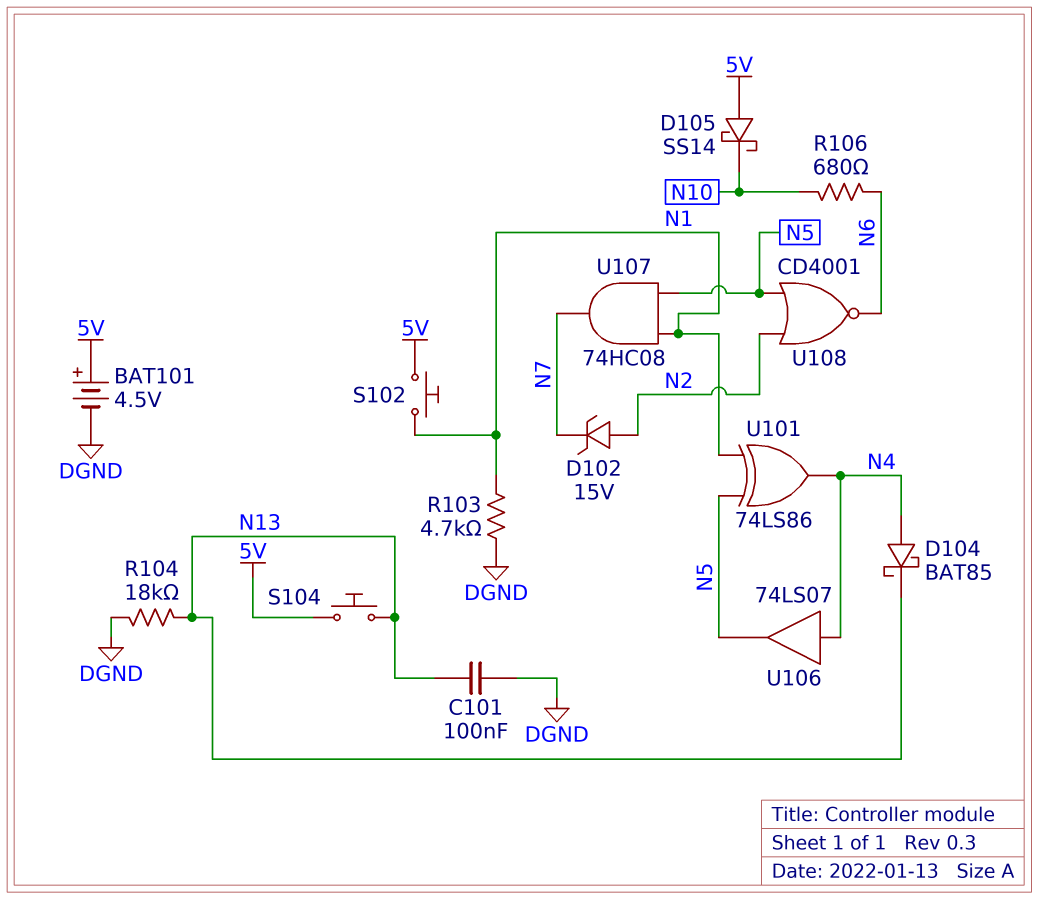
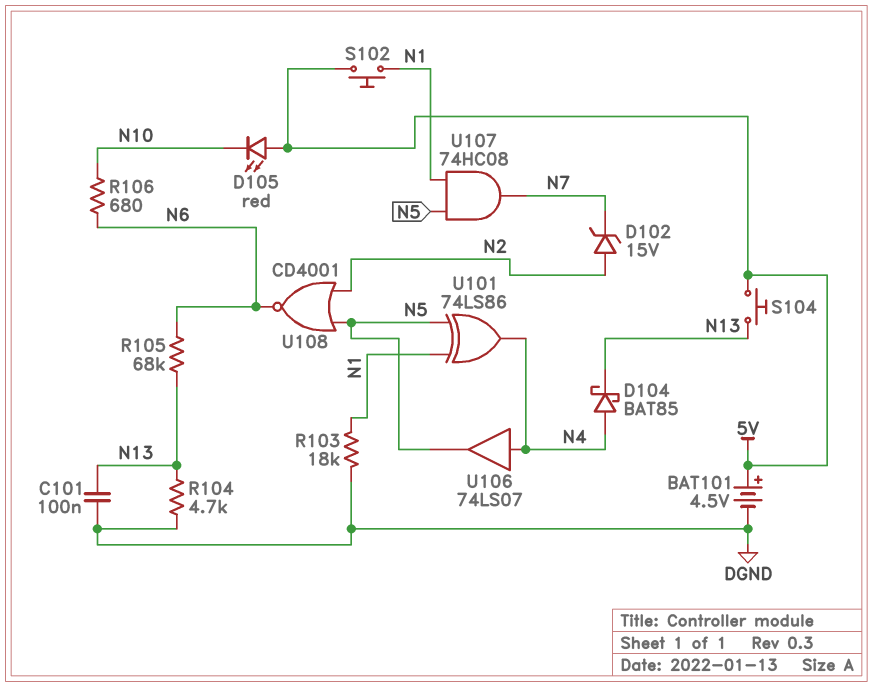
D105: schottky SS14 (A 5V, K N10) -> LED red (A 5V, K N10)
R103: 4.7k (DGND, N1) -> 18k (DGND, N1)
R104: 18k (DGND, N13) -> 4.7k (DGND, N13)
R105: none -> 68k (N6, N13)

